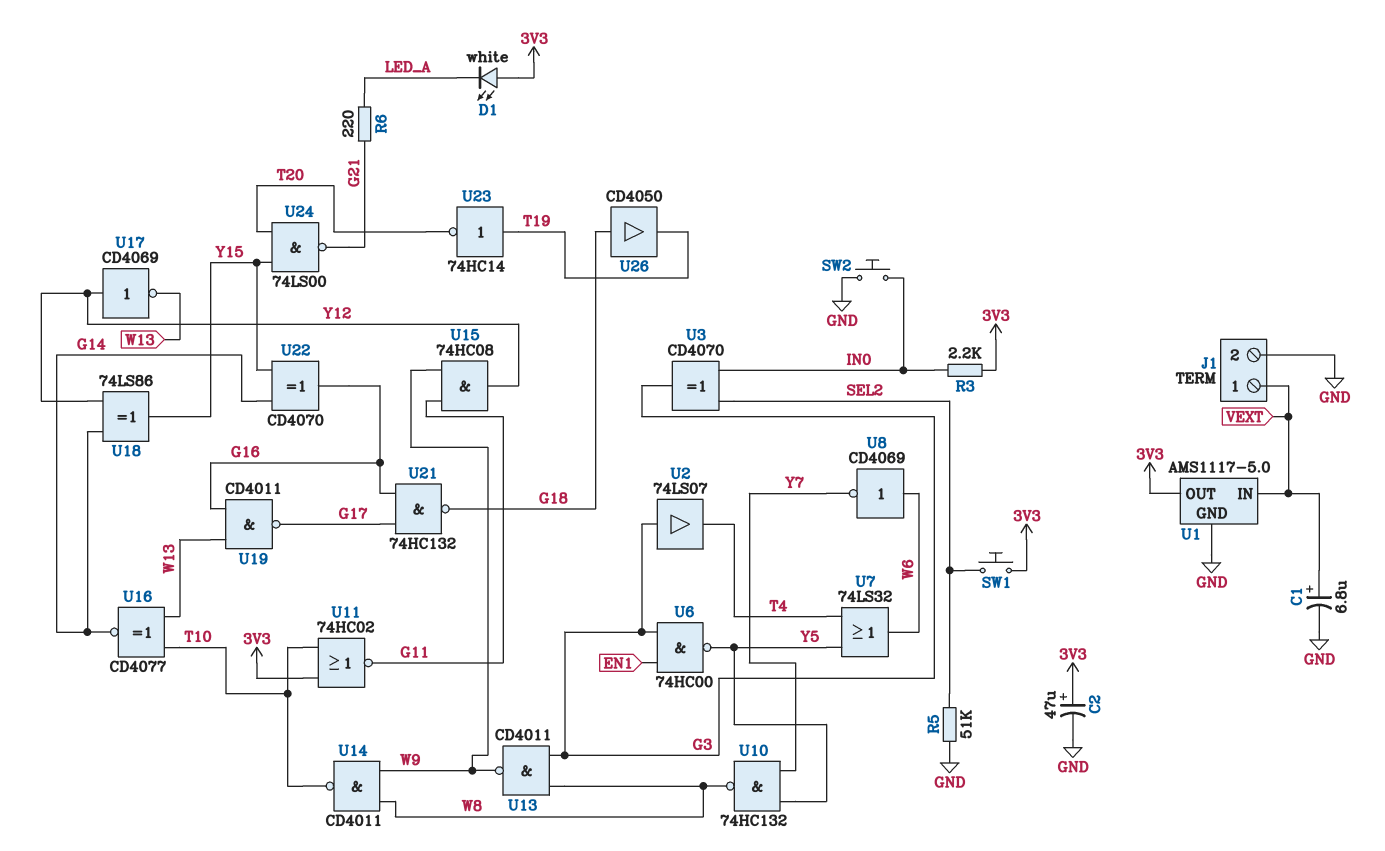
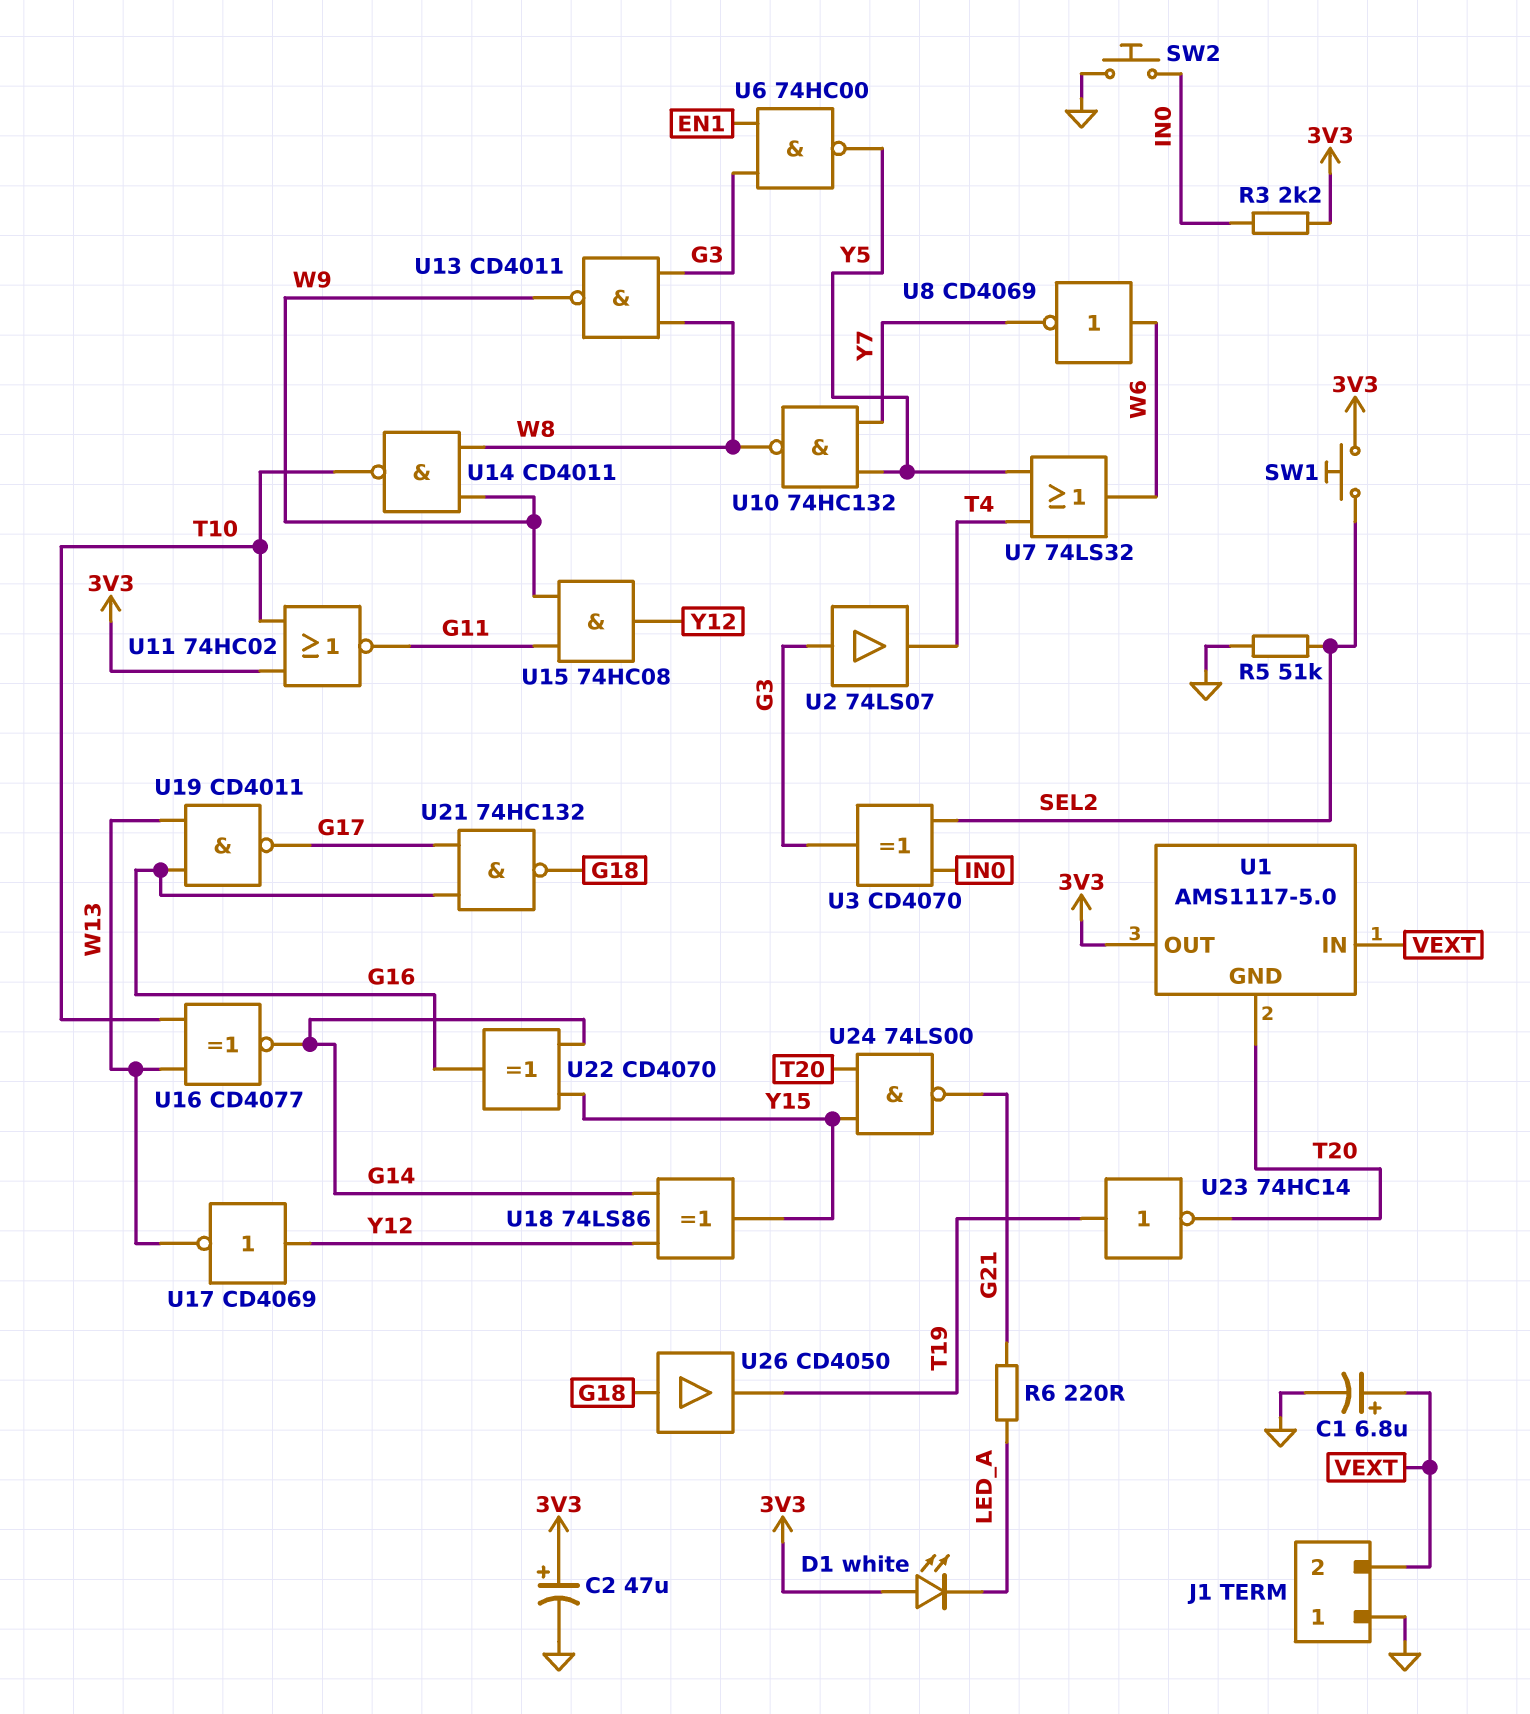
J1 pin 1: VEXT -> GND
J1 pin 2: GND -> VEXT
U1 pin GND: GND -> T20

